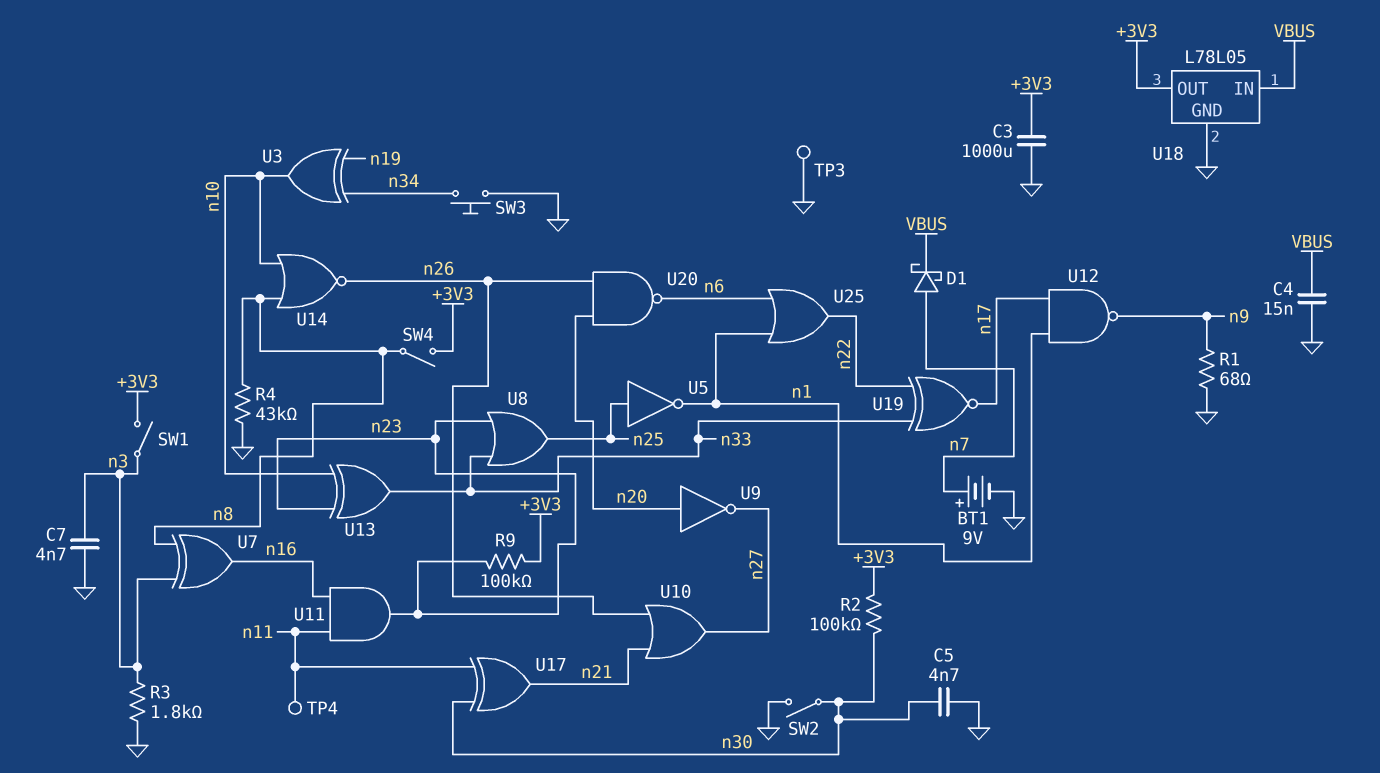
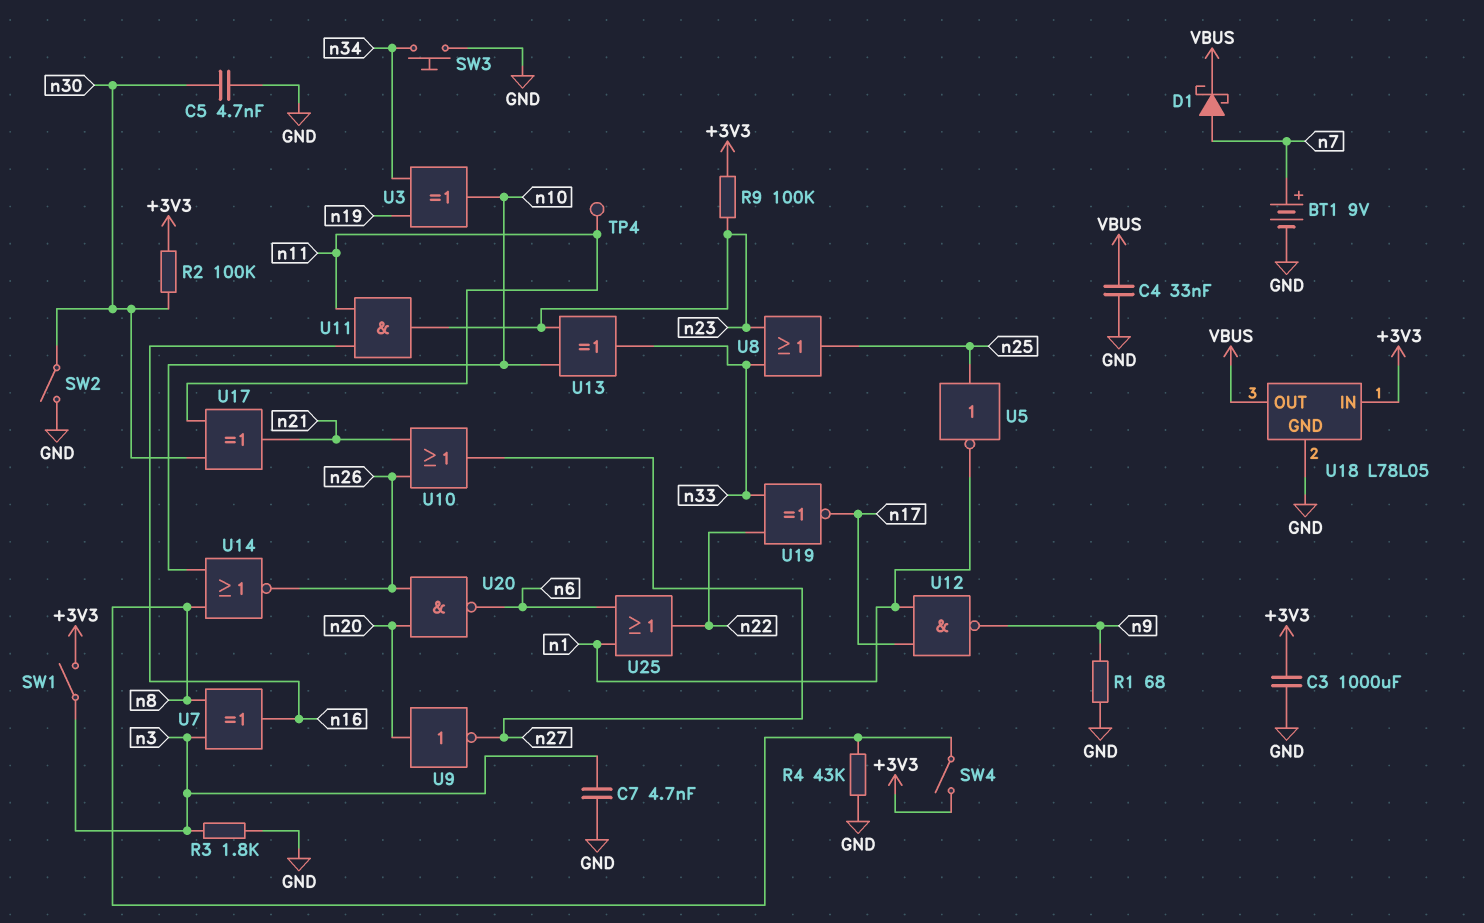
C4: 15nF (GND, VBUS) -> 33nF (GND, VBUS)
TP3: test point (GND) -> none
U18 pin IN: VBUS -> +3V3
U18 pin OUT: +3V3 -> VBUS

